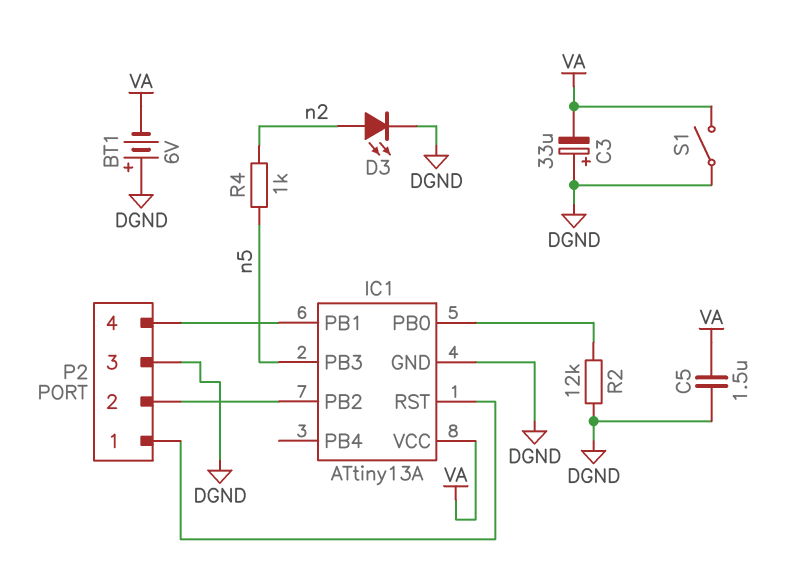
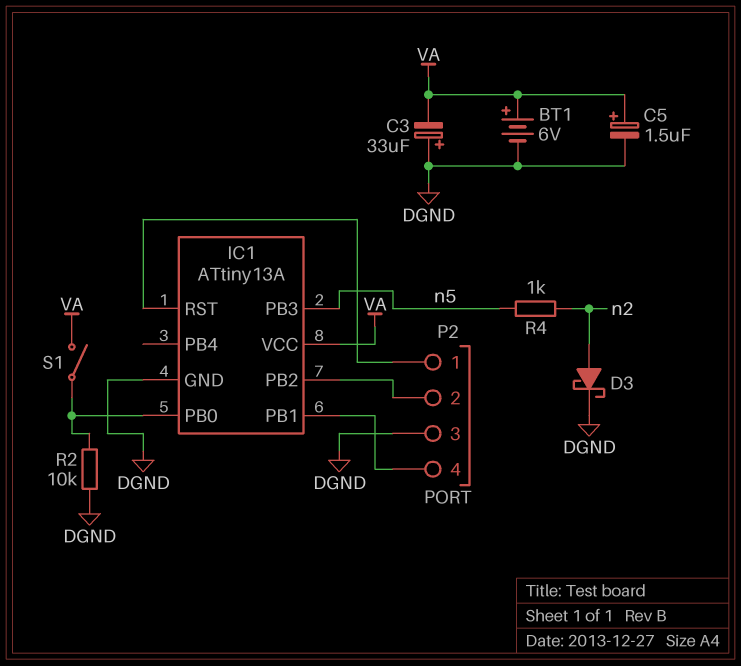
BT1: 6V (plus DGND, minus VA) -> 6V (plus VA, minus DGND)
C5: 1.5uF (DGND, VA) -> 1.5uF (plus VA, minus DGND)
D3: LED (A n2, K DGND) -> schottky (A n2, K DGND)
R2: 12k (DGND, IC1/PB0) -> 10k (DGND, IC1/PB0)
S1: switch (DGND, VA) -> switch (IC1/PB0, VA)

